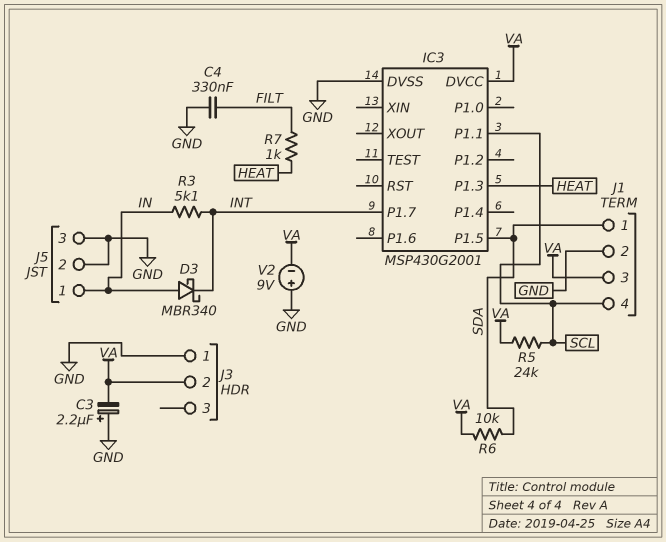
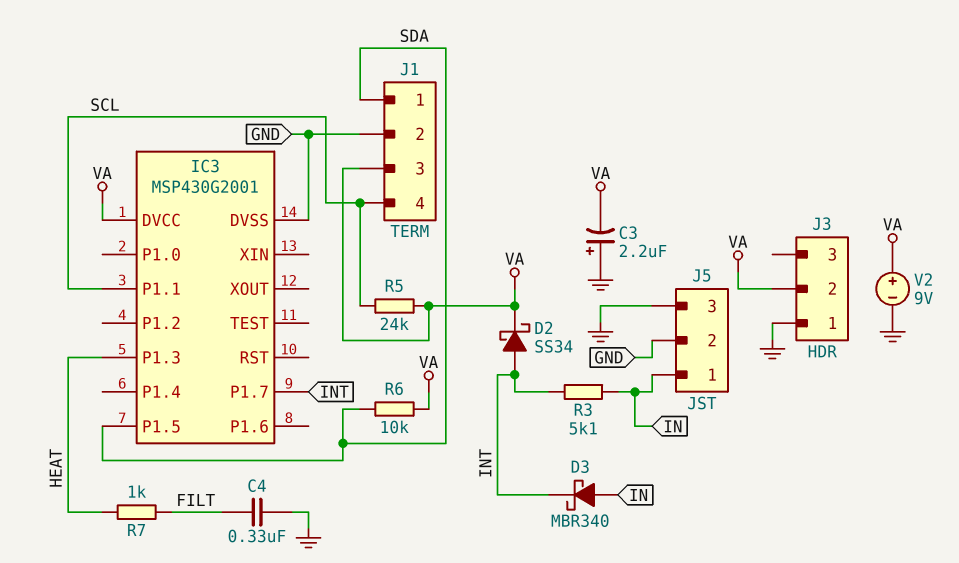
D2: none -> schottky SS34 (A INT, K VA)
V2: 9V (plus GND, minus VA) -> 9V (plus VA, minus GND)

